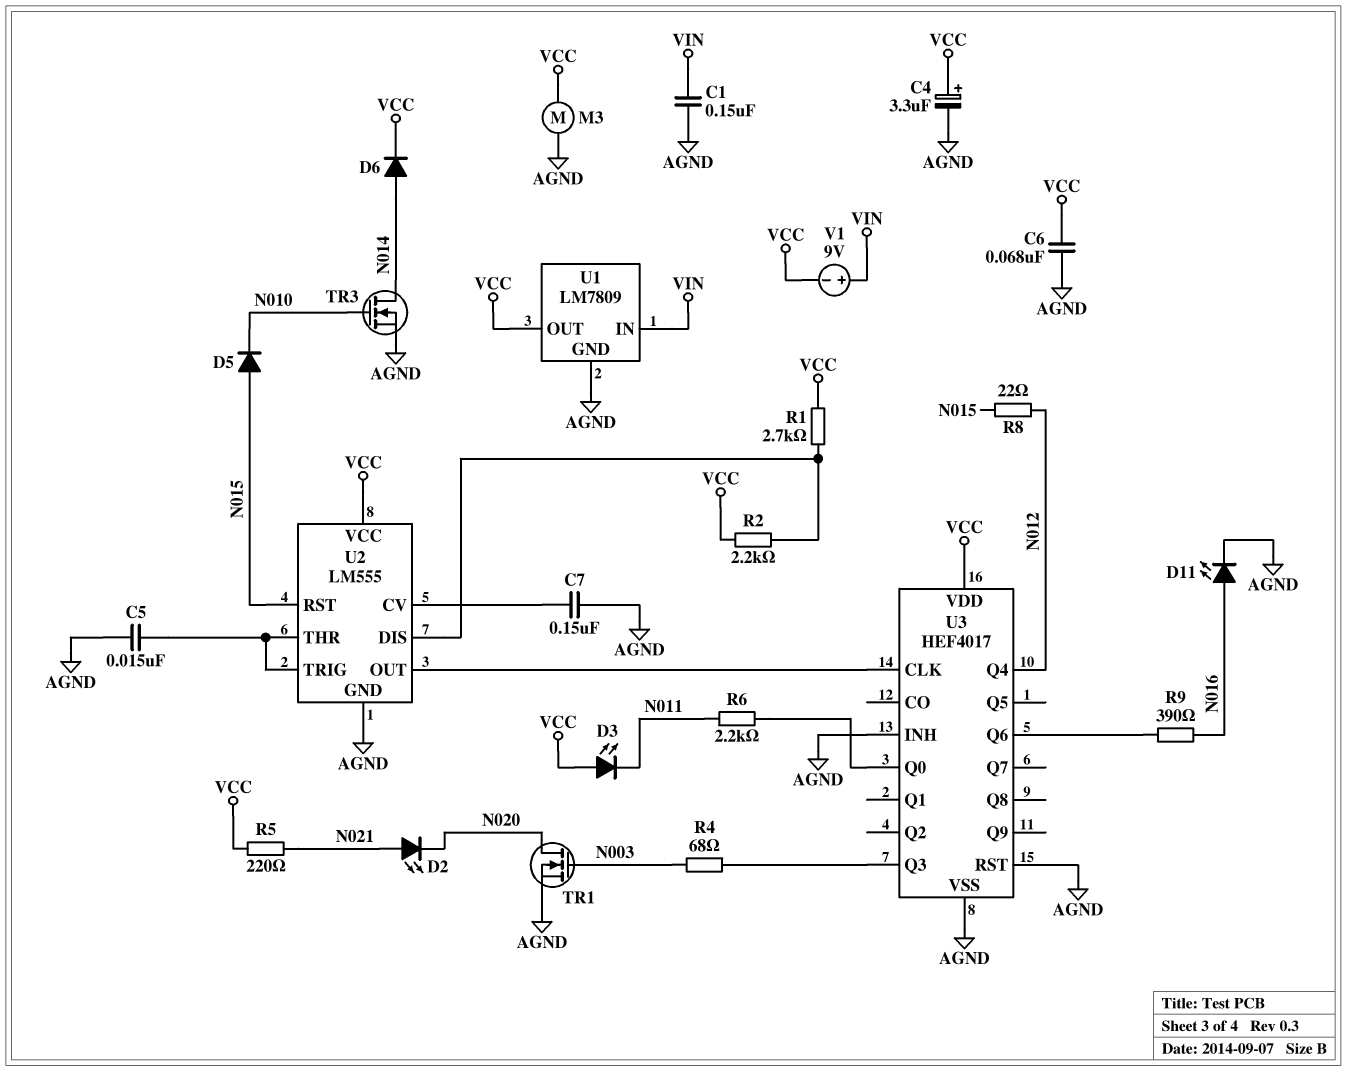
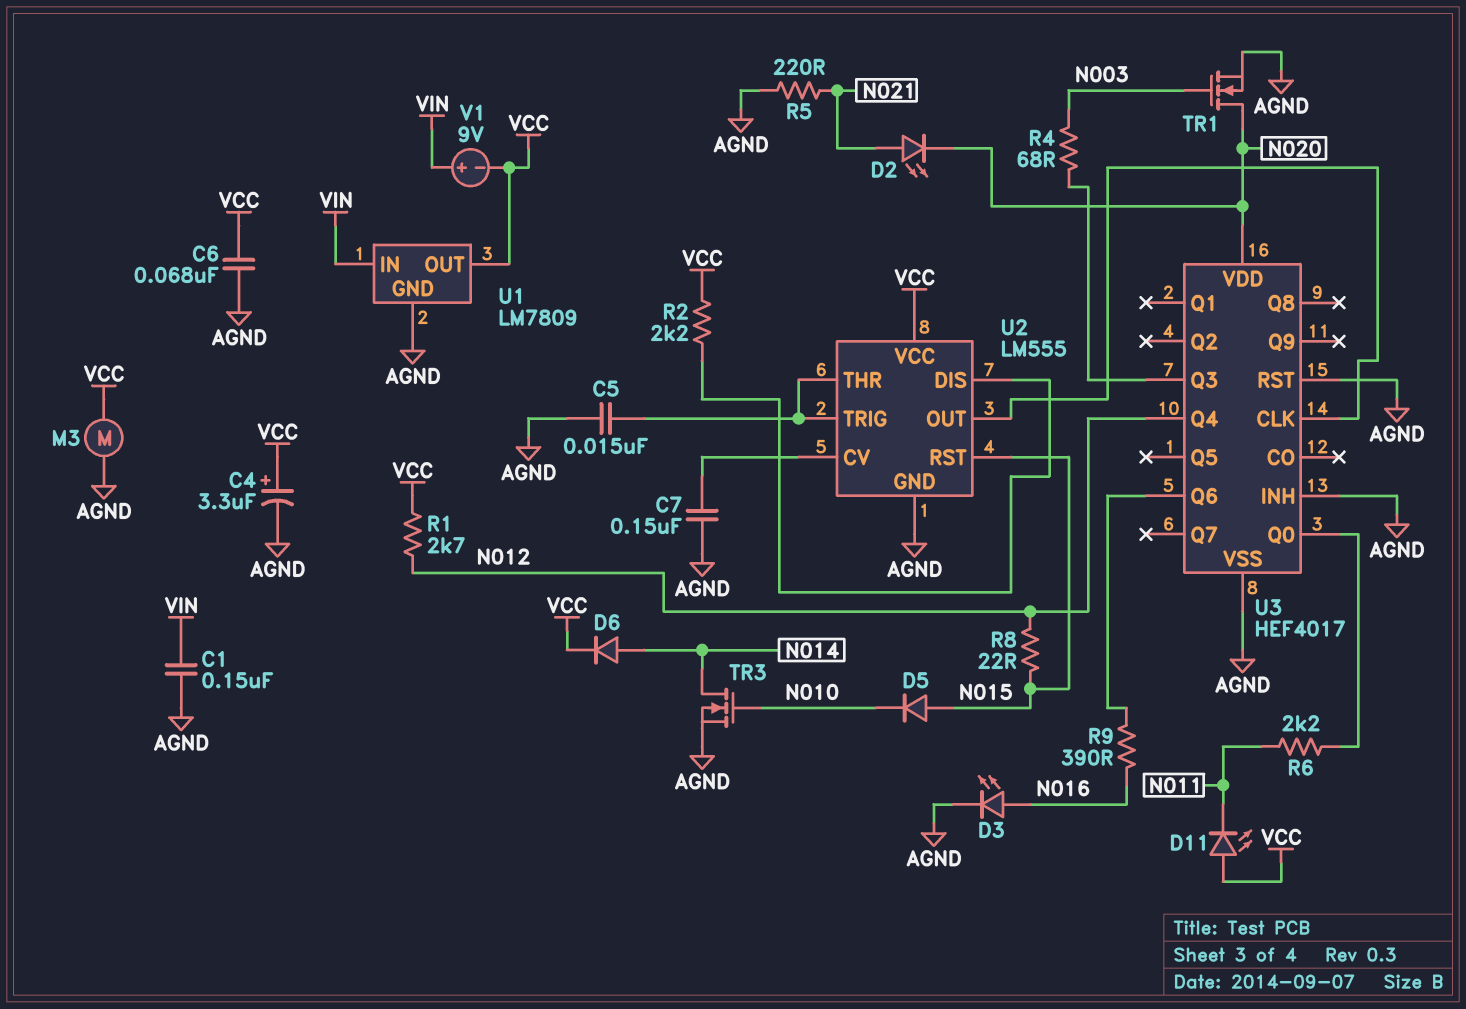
D3: LED (A VCC, K N011) -> LED (A N016, K AGND)
D11: LED (A N016, K AGND) -> LED (A VCC, K N011)
R1: 2.7k (U2/DIS, VCC) -> 2.7k (N012, VCC)
R5: 220 (N021, VCC) -> 220 (AGND, N021)
U3 pin VDD: VCC -> N020

